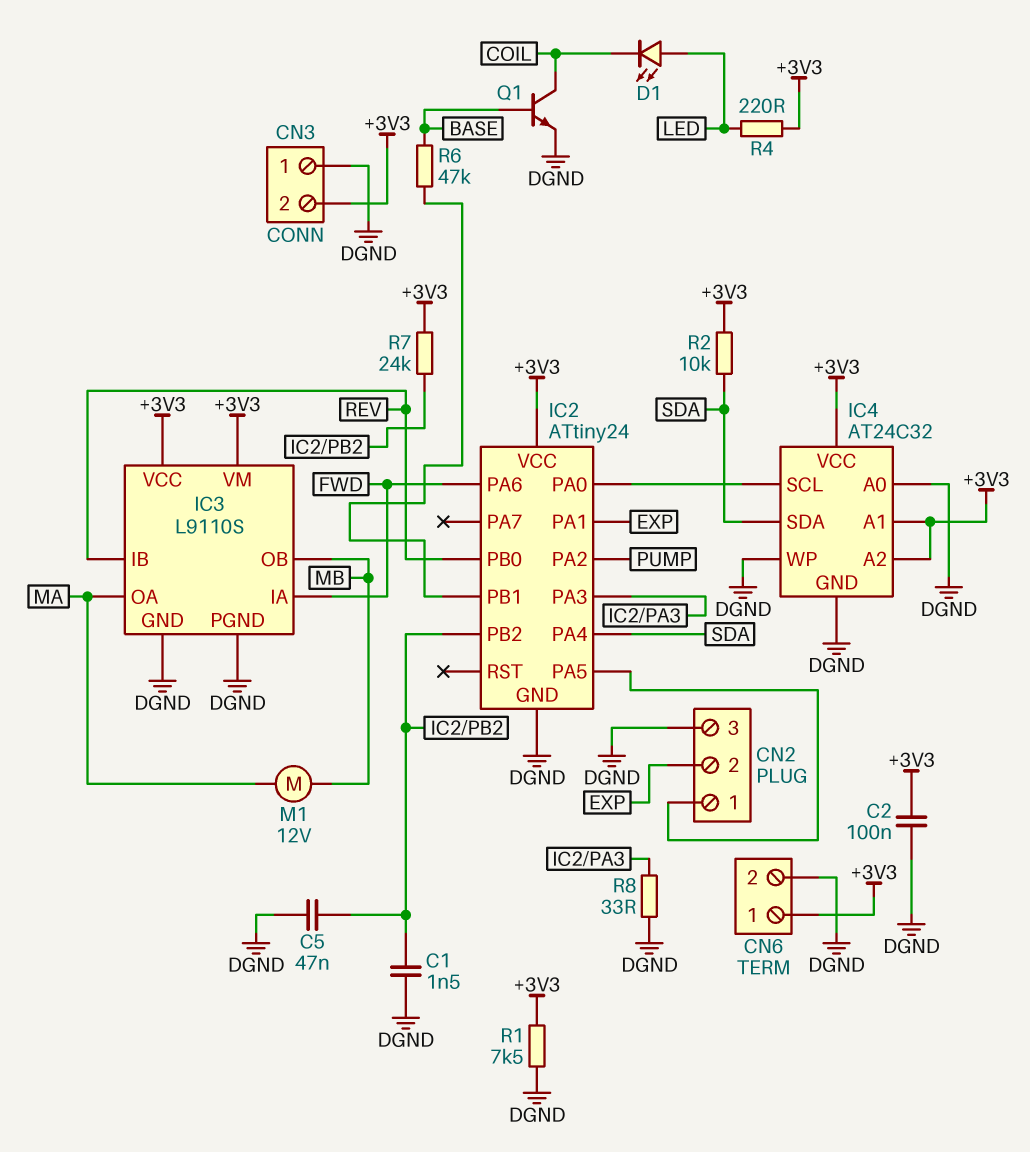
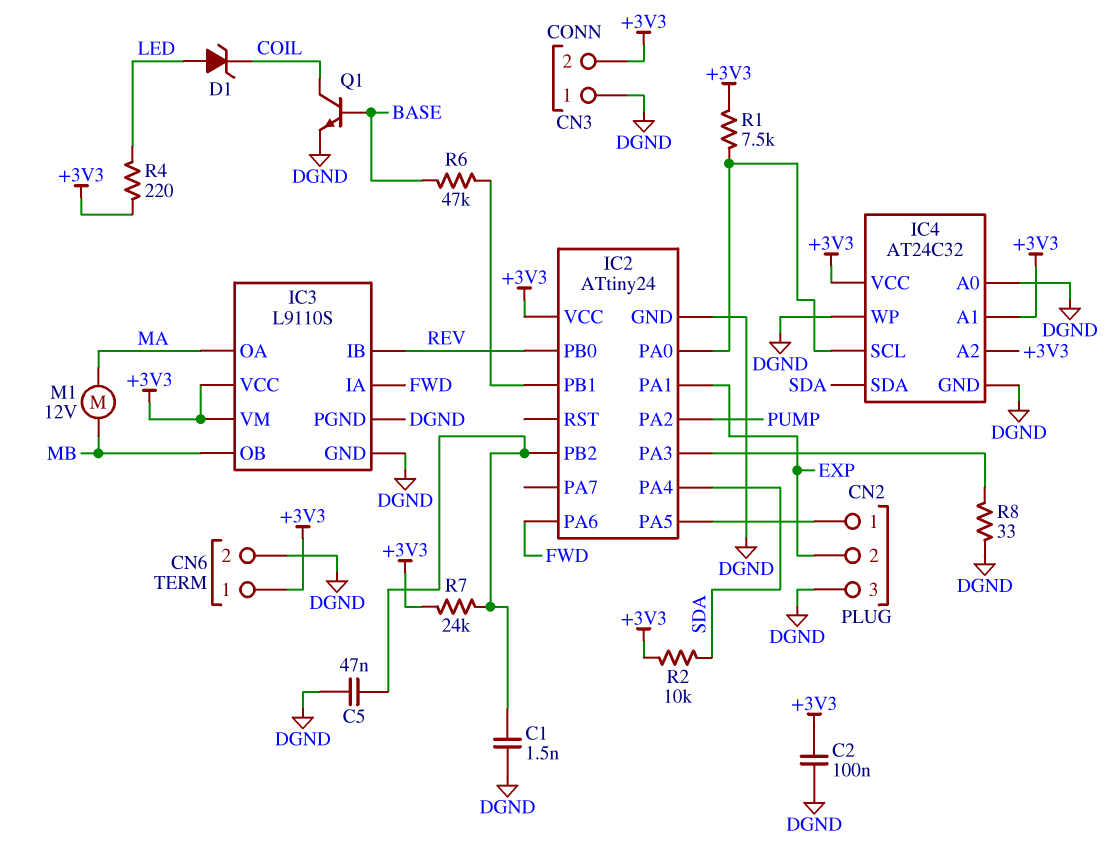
D1: LED (A LED, K COIL) -> zener (A LED, K COIL)
R1: 7.5k (+3V3, DGND) -> 7.5k (+3V3, IC2/PA0)

